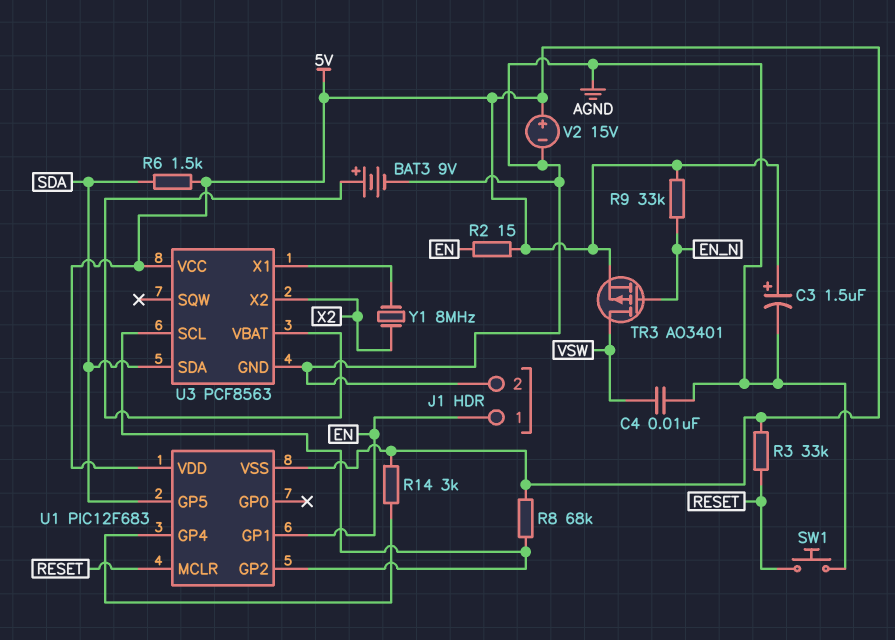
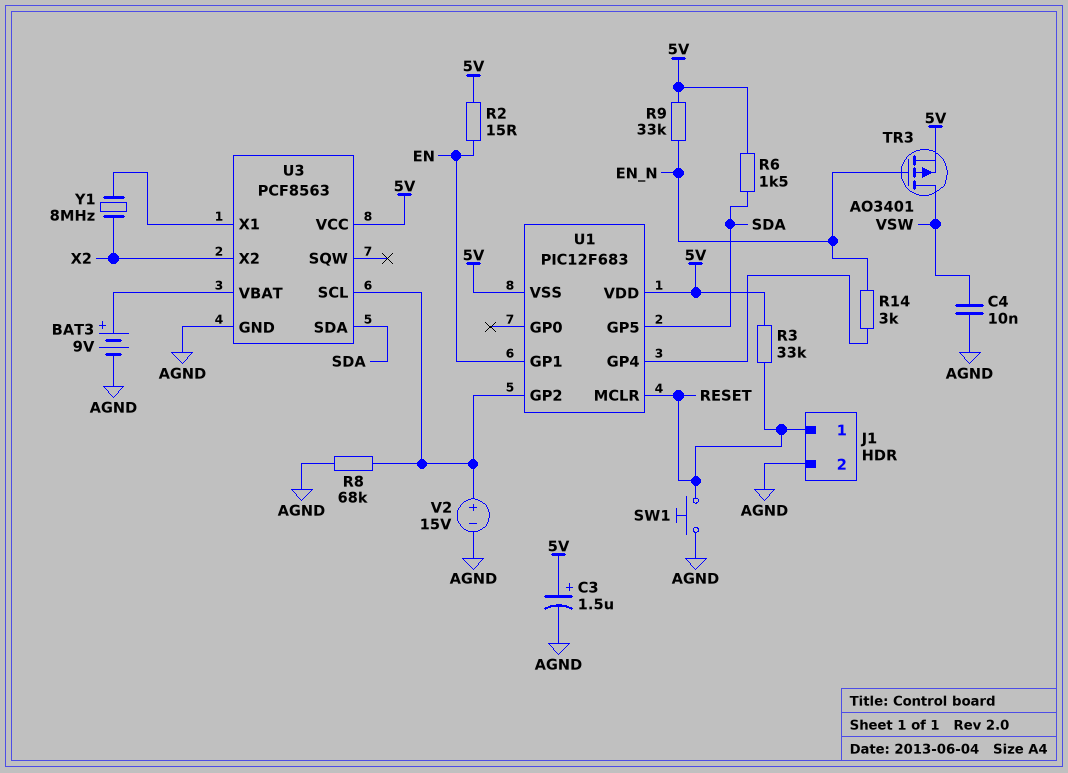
J1 pin 1: EN -> RESET
R8: 68k (5V, U1/GP2) -> 68k (AGND, U1/GP2)
R14: 3k (5V, U1/GP4) -> 3k (EN_N, U1/GP4)
V2: 15V (plus 5V, minus AGND) -> 15V (plus U1/GP2, minus AGND)

